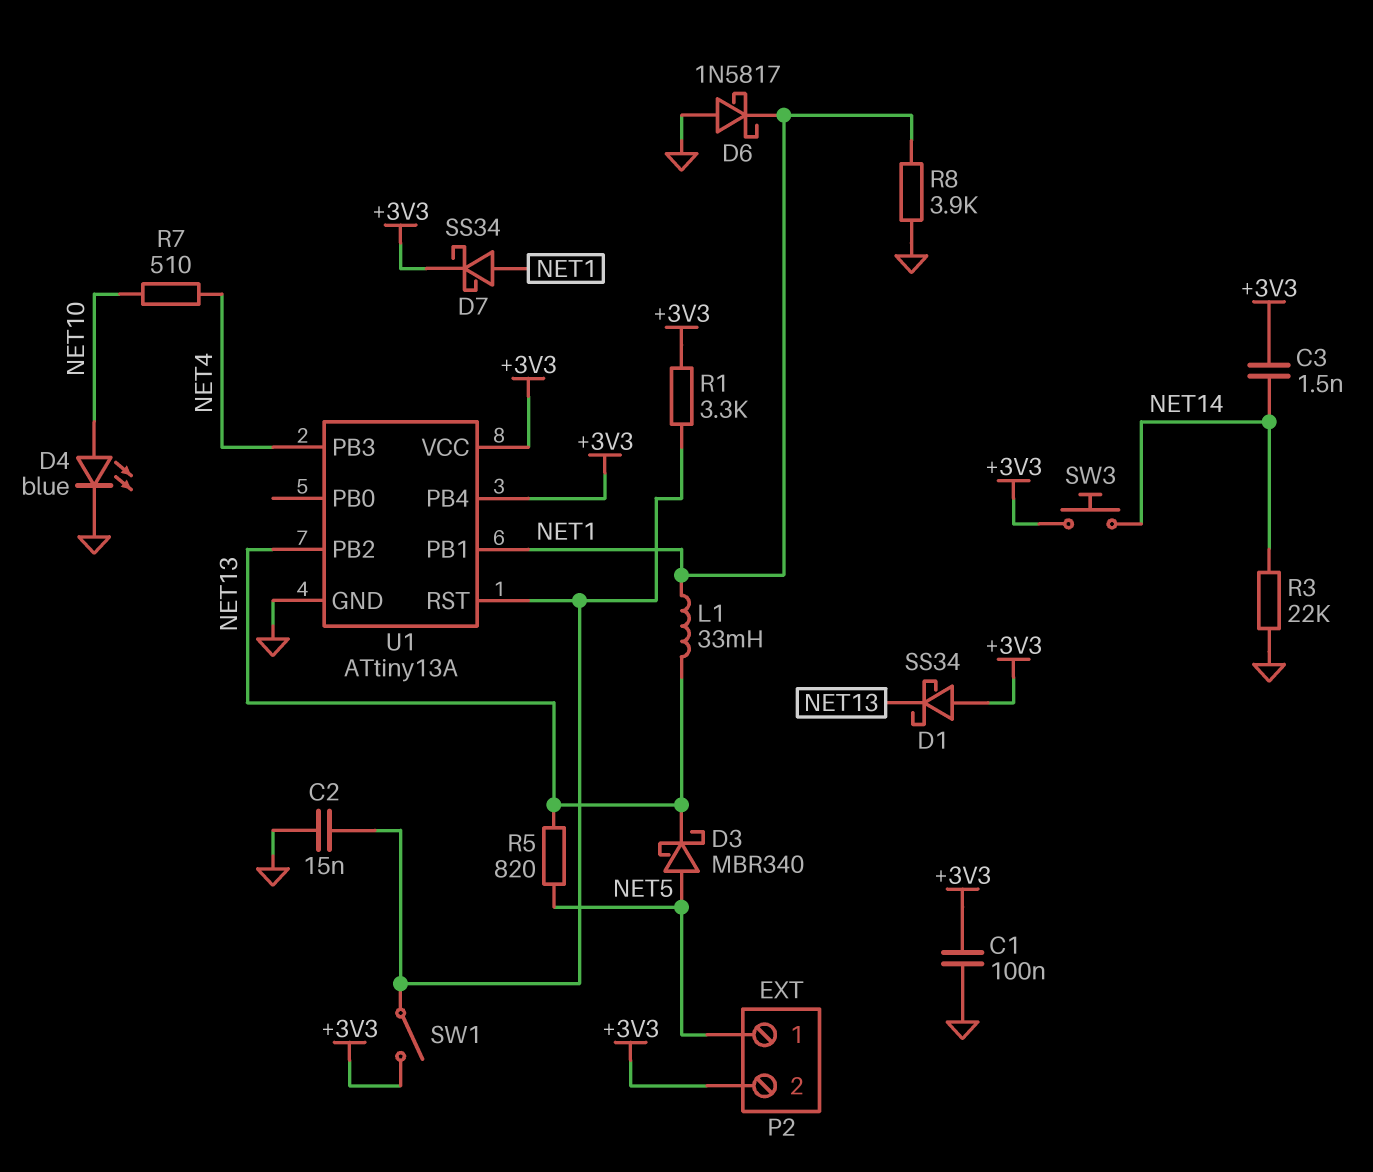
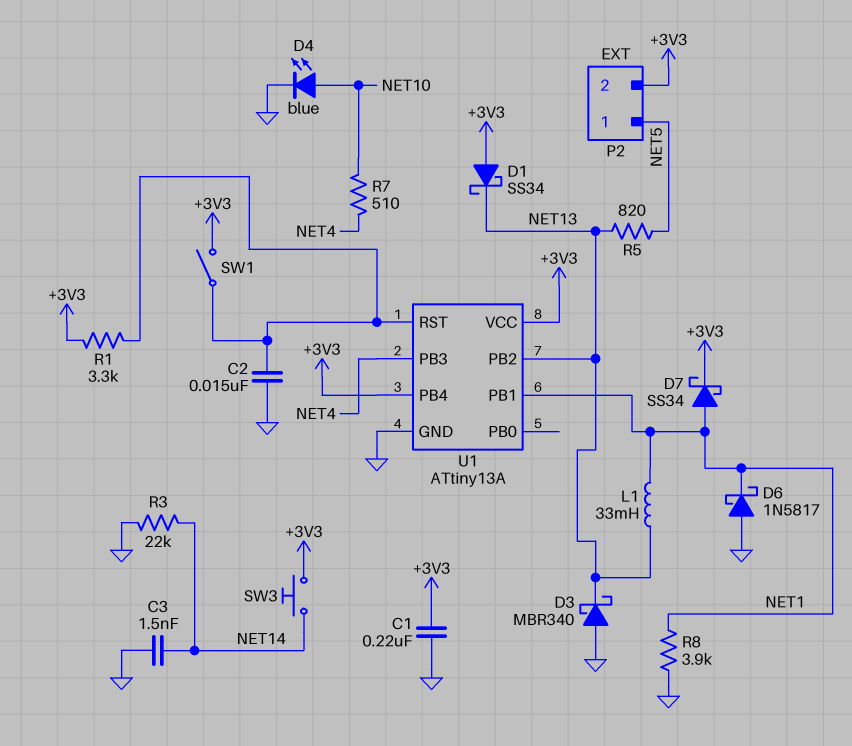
C1: 100nF (+3V3, GND) -> 220nF (+3V3, GND)
C3: 1.5nF (+3V3, NET14) -> 1.5nF (GND, NET14)
D3: schottky MBR340 (A NET5, K NET13) -> schottky MBR340 (A GND, K NET13)

